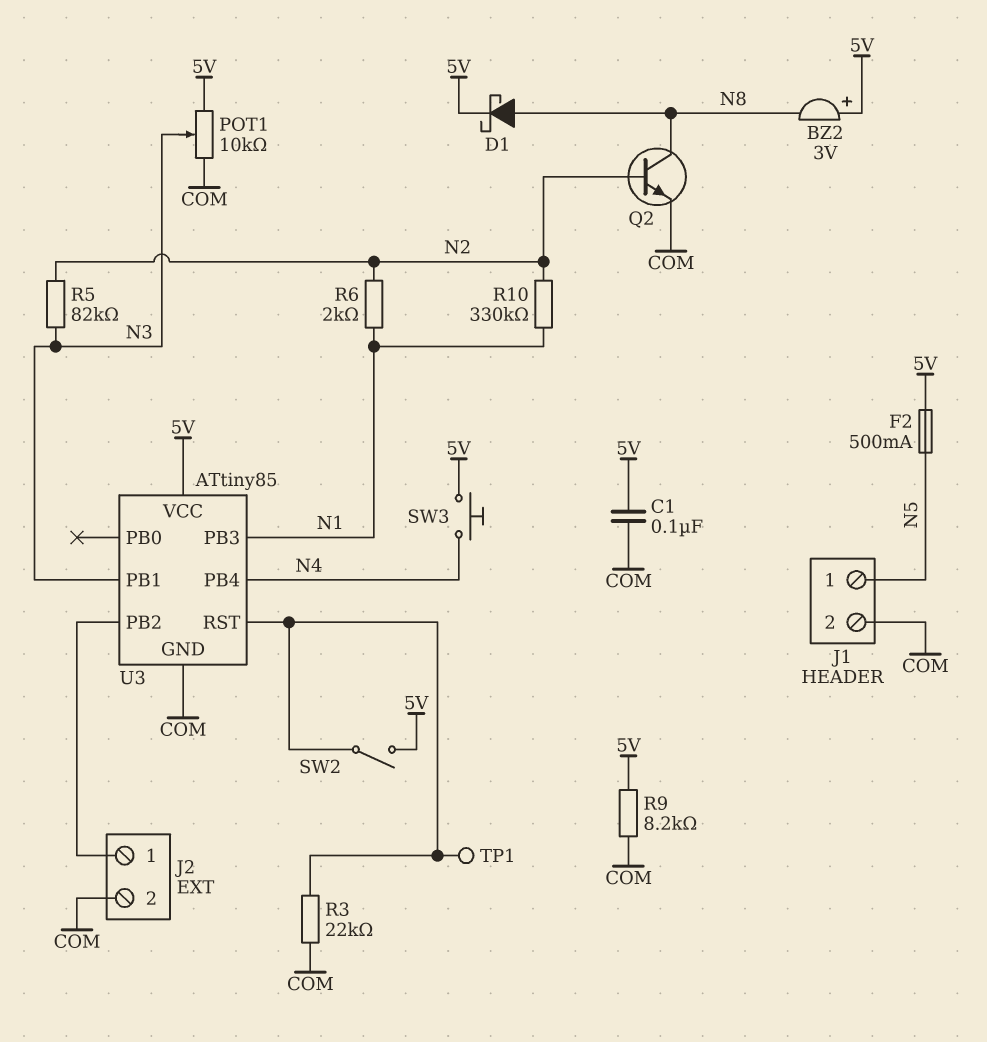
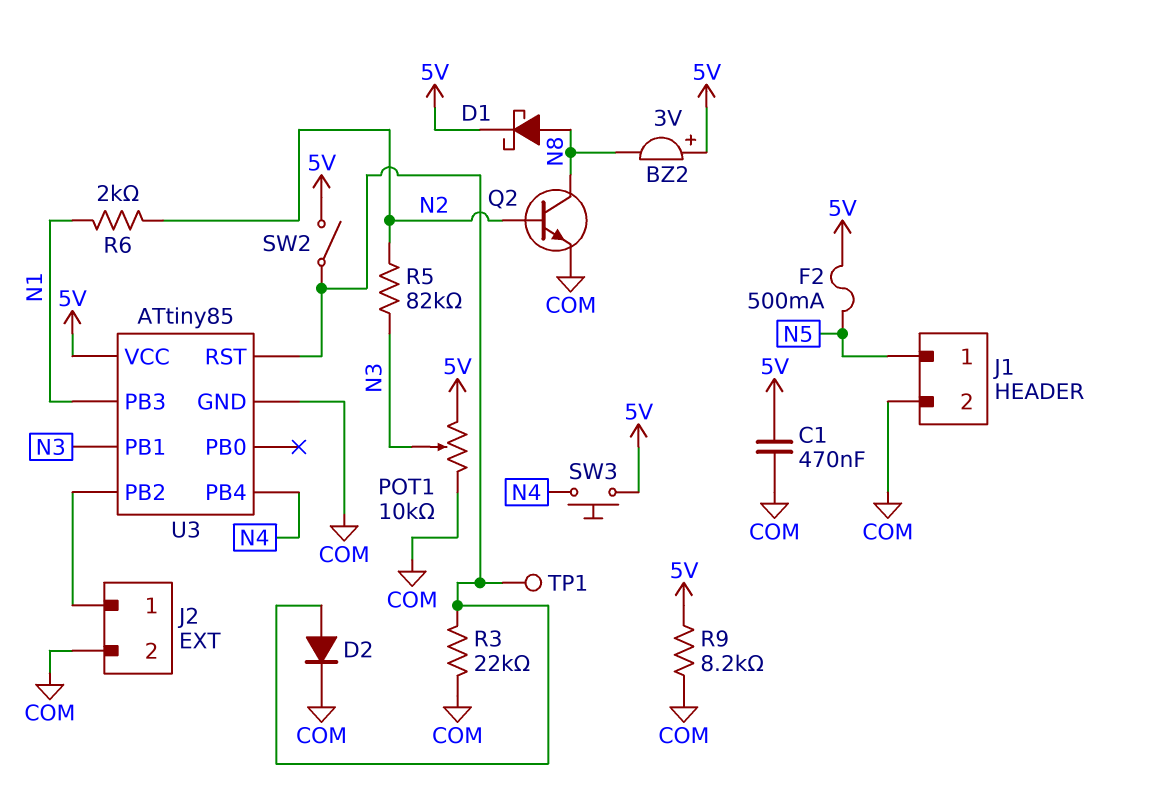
C1: 100nF (5V, COM) -> 470nF (5V, COM)
D2: none -> diode (A U3/RST, K COM)
R10: 330k (N1, N2) -> none

